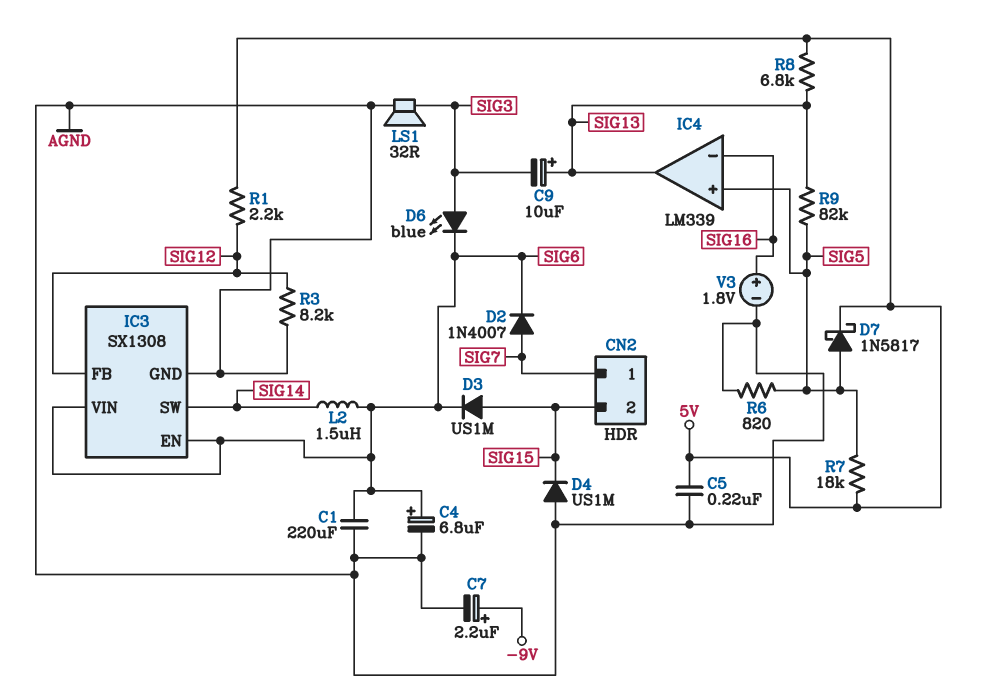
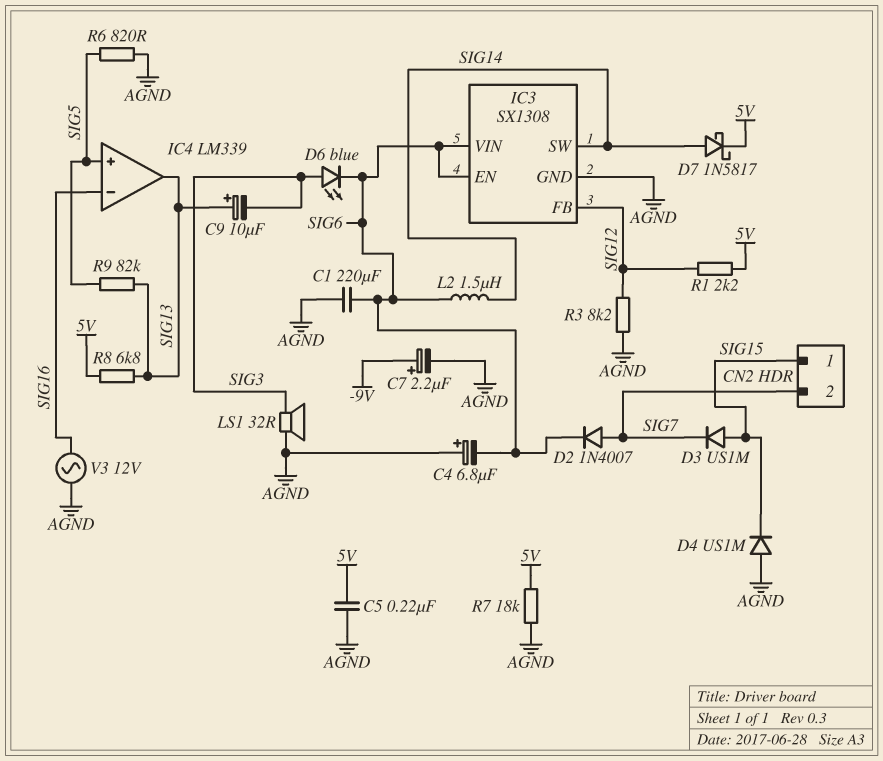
C4: 6.8uF (plus SIG6, minus AGND) -> 6.8uF (plus AGND, minus SIG6)
CN2 pin 1: SIG7 -> SIG15
CN2 pin 2: SIG15 -> SIG7
D3: diode US1M (A SIG15, K SIG6) -> diode US1M (A SIG15, K SIG7)
D7: schottky 1N5817 (A SIG5, K 5V) -> schottky 1N5817 (A SIG14, K 5V)
R7: 18k (5V, SIG5) -> 18k (5V, AGND)
V3: 1.8V (plus SIG16, minus AGND) -> AC 12V (AGND, SIG16)

